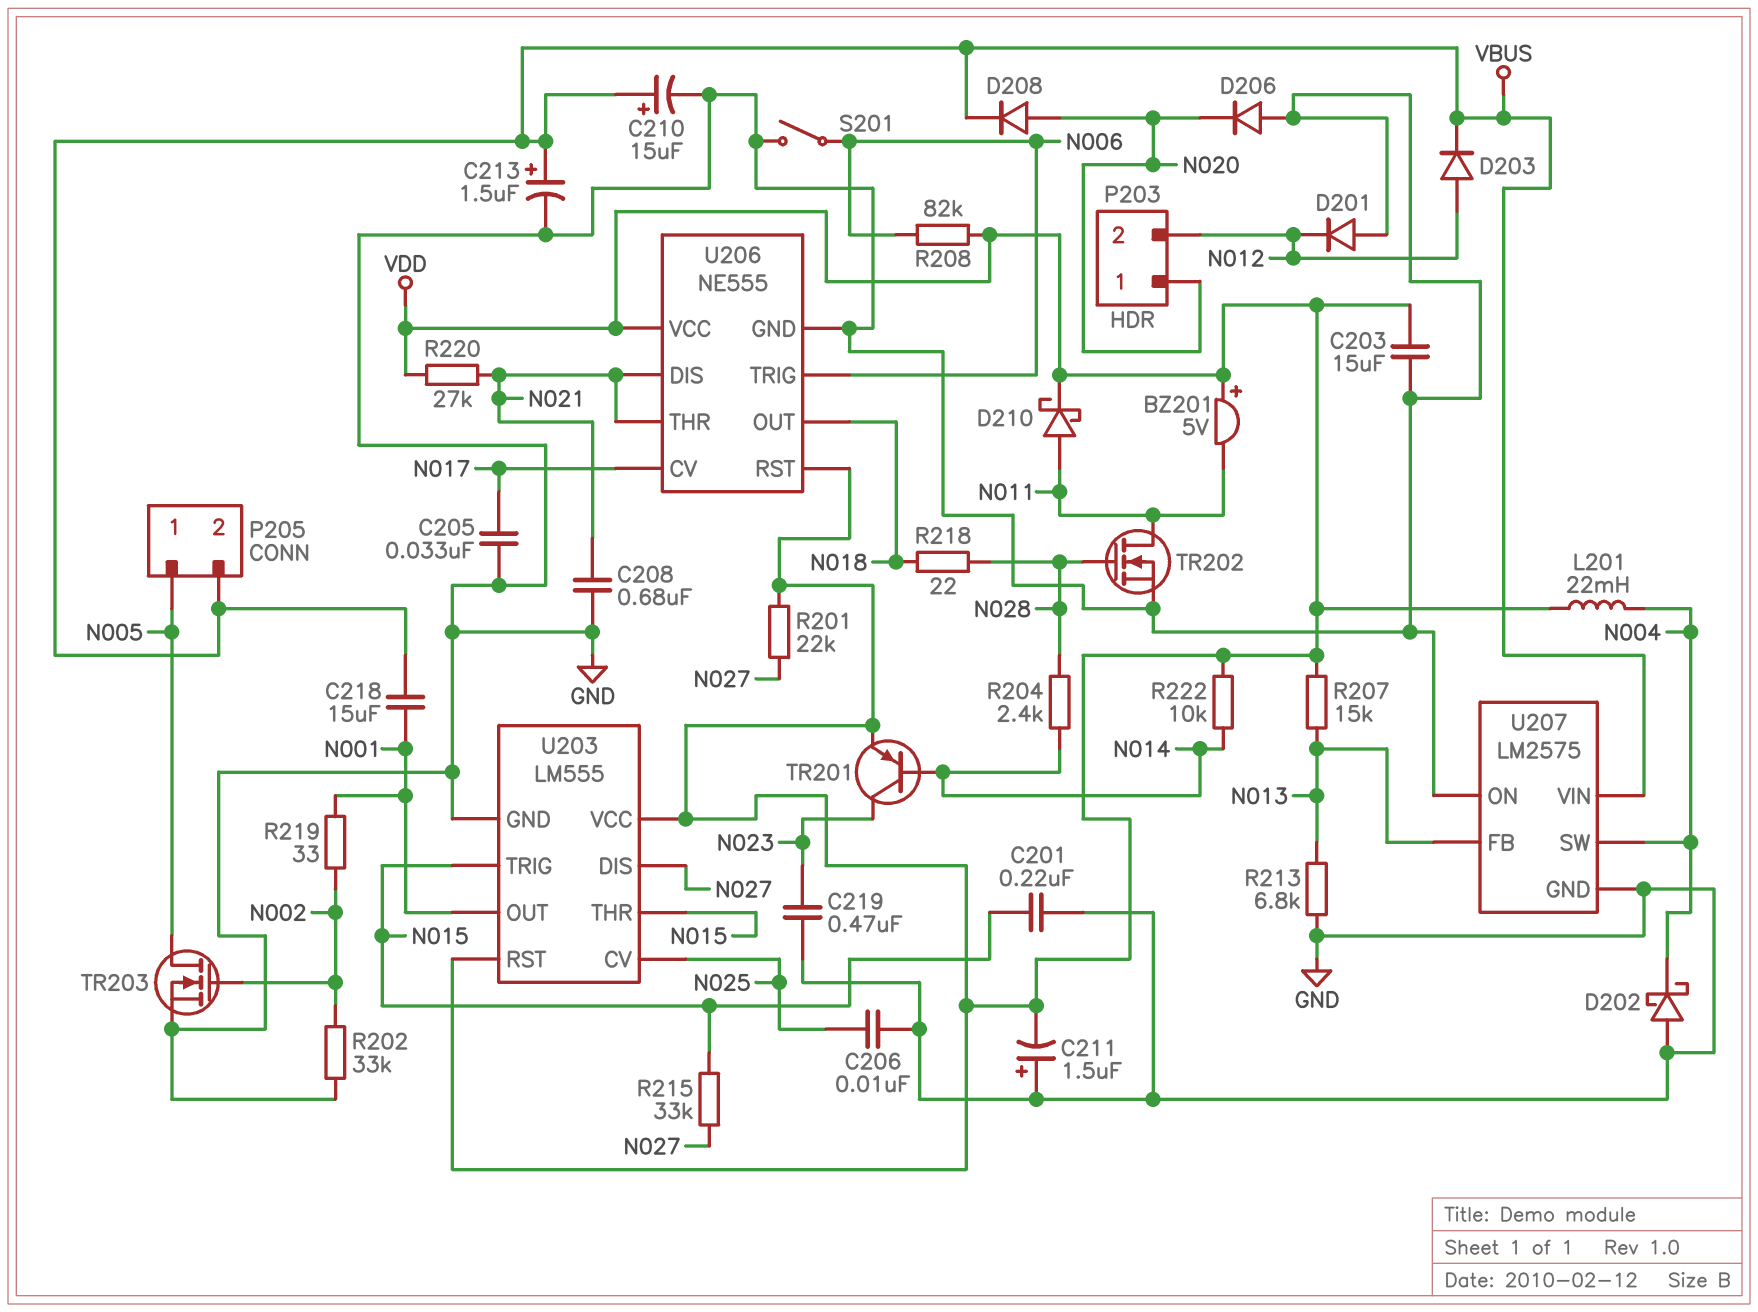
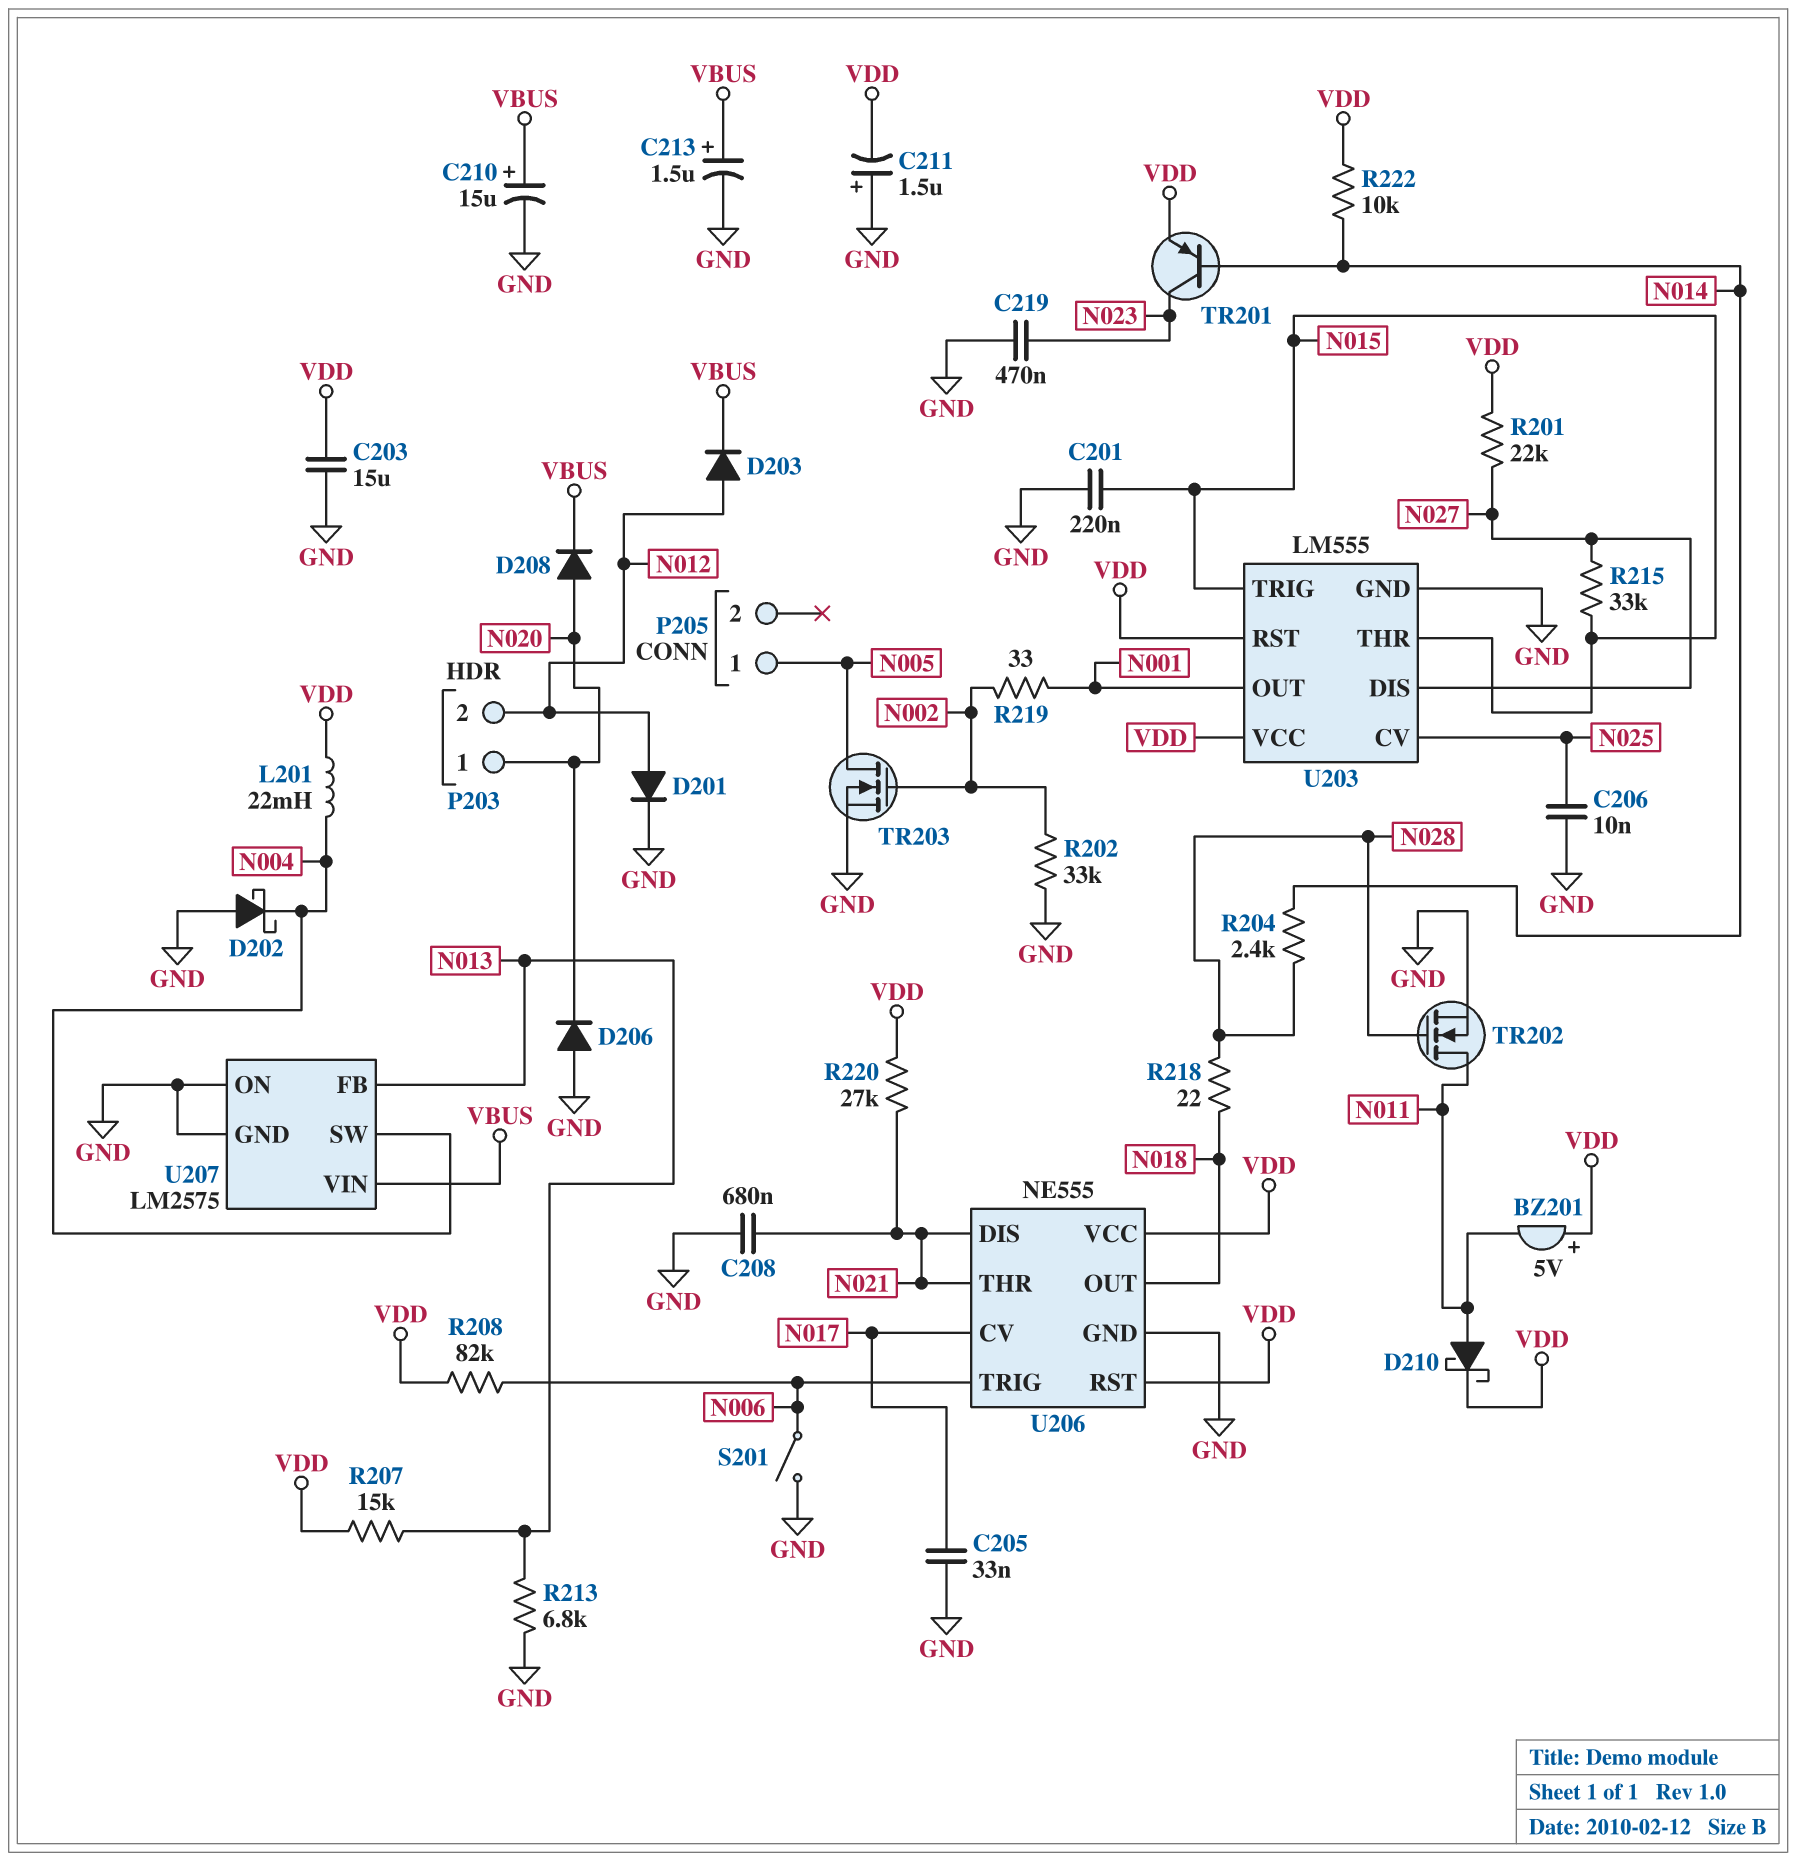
C218: 15uF (N001, VBUS) -> none
D201: diode (A GND, K N012) -> diode (A N012, K GND)
P205 pin 2: VBUS -> none

